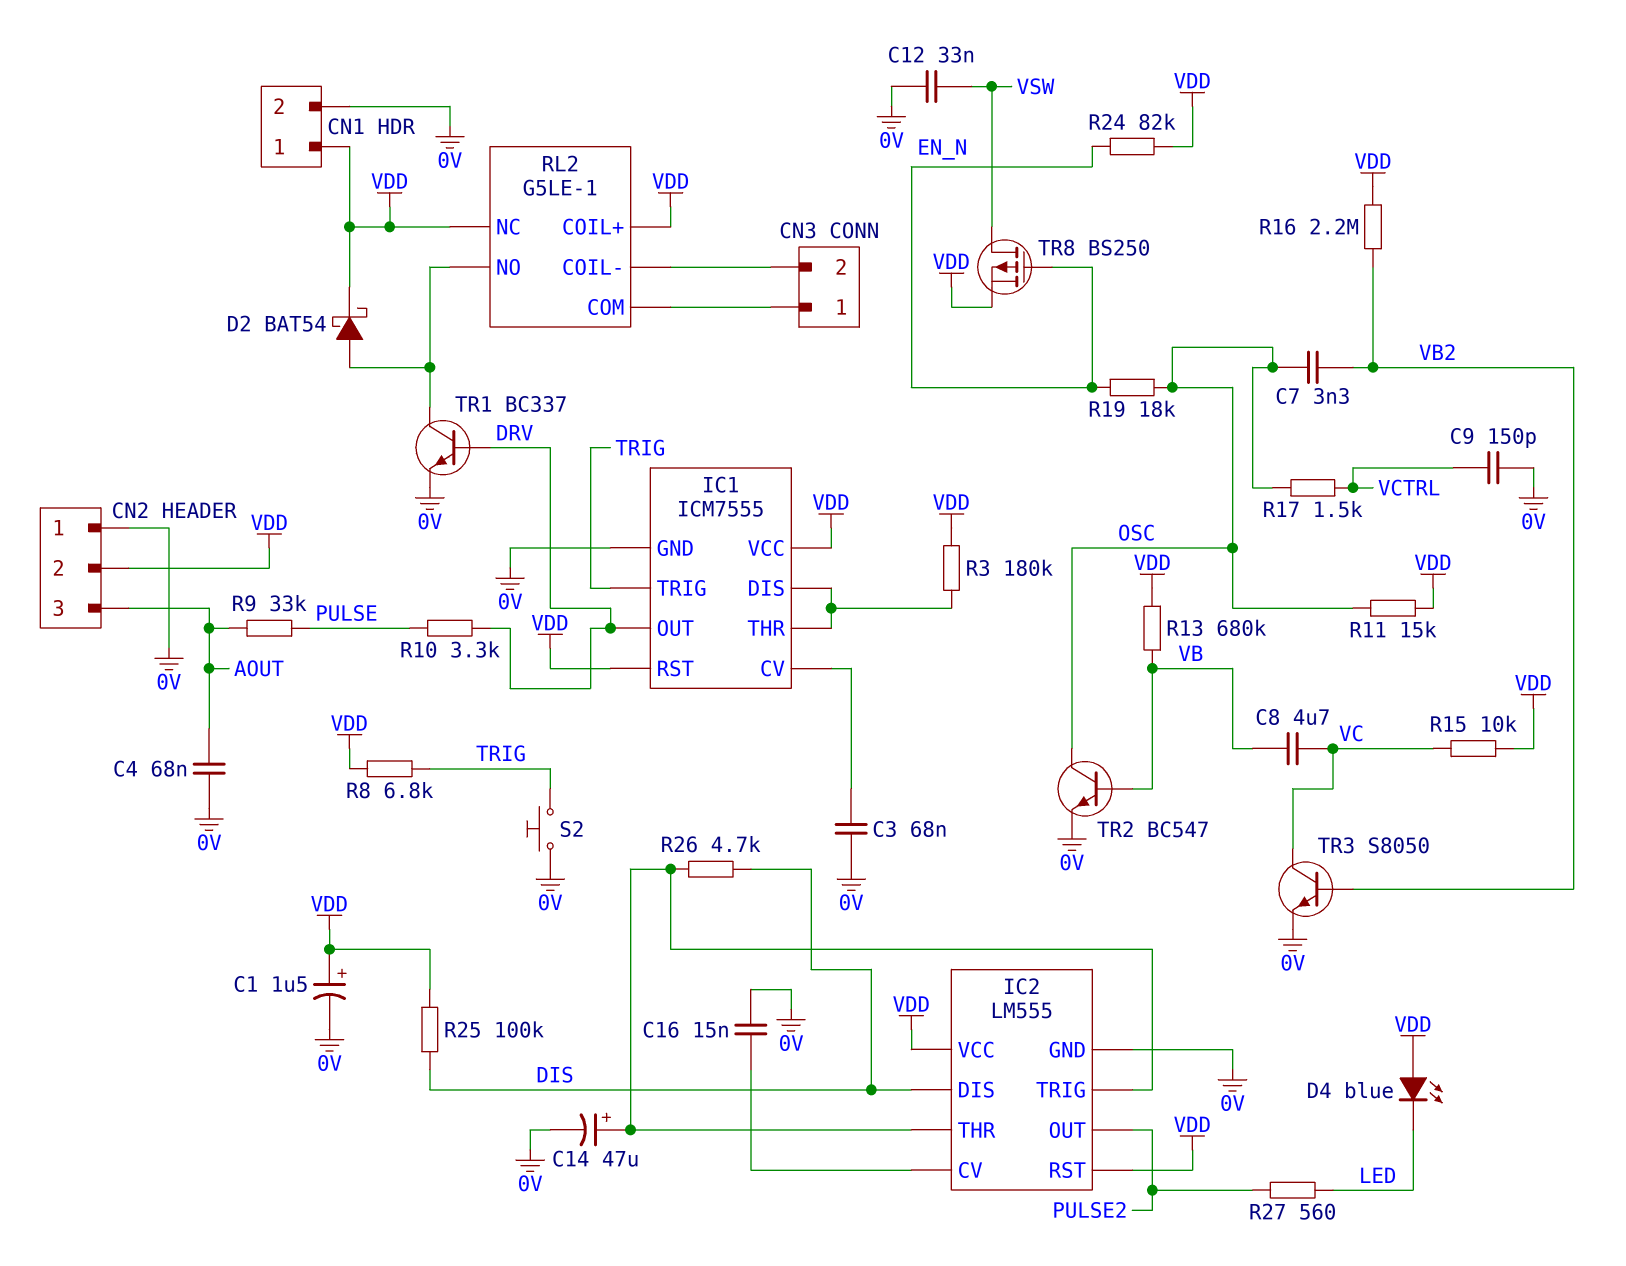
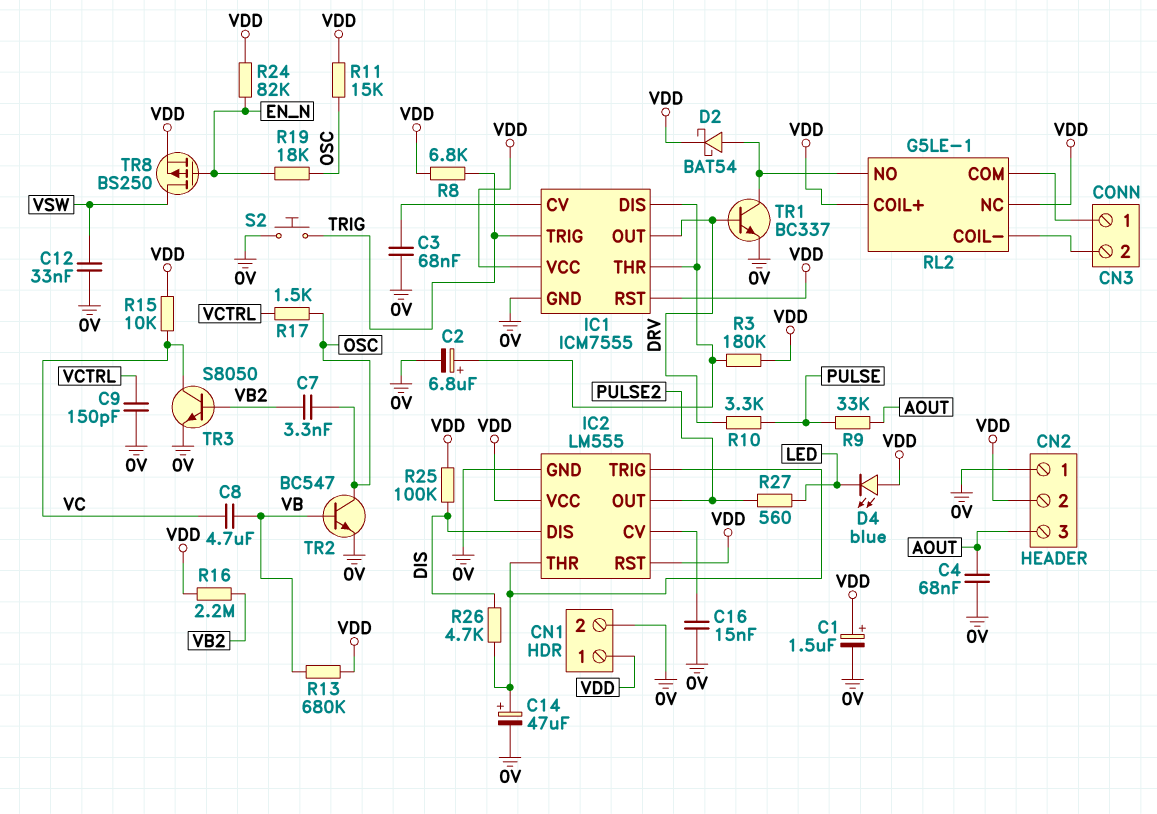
C2: none -> 6.8uF (plus IC1/DIS, minus 0V)

